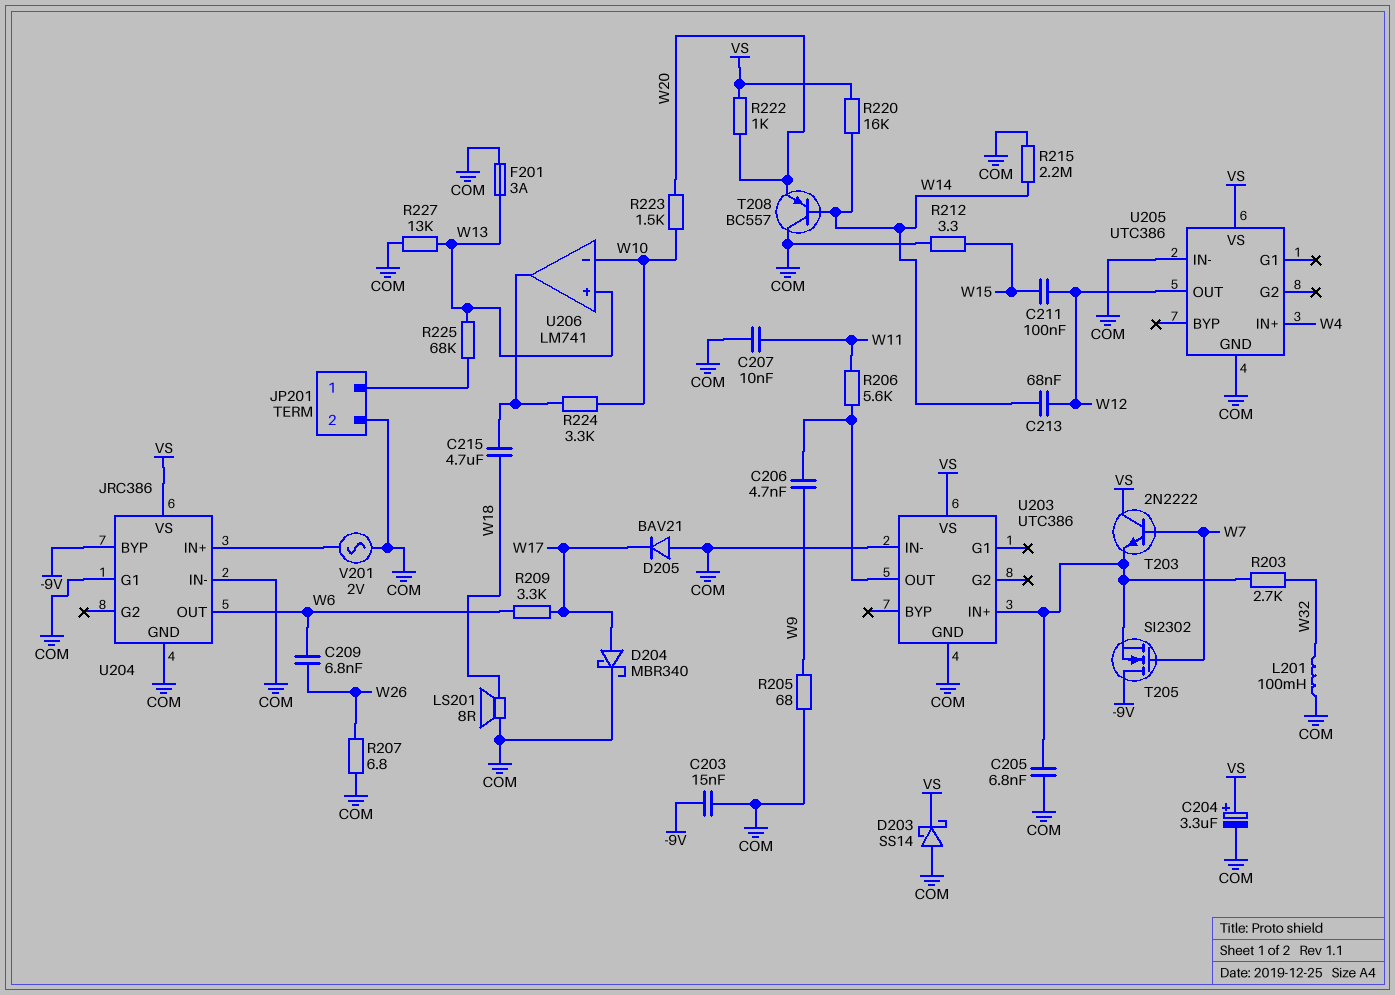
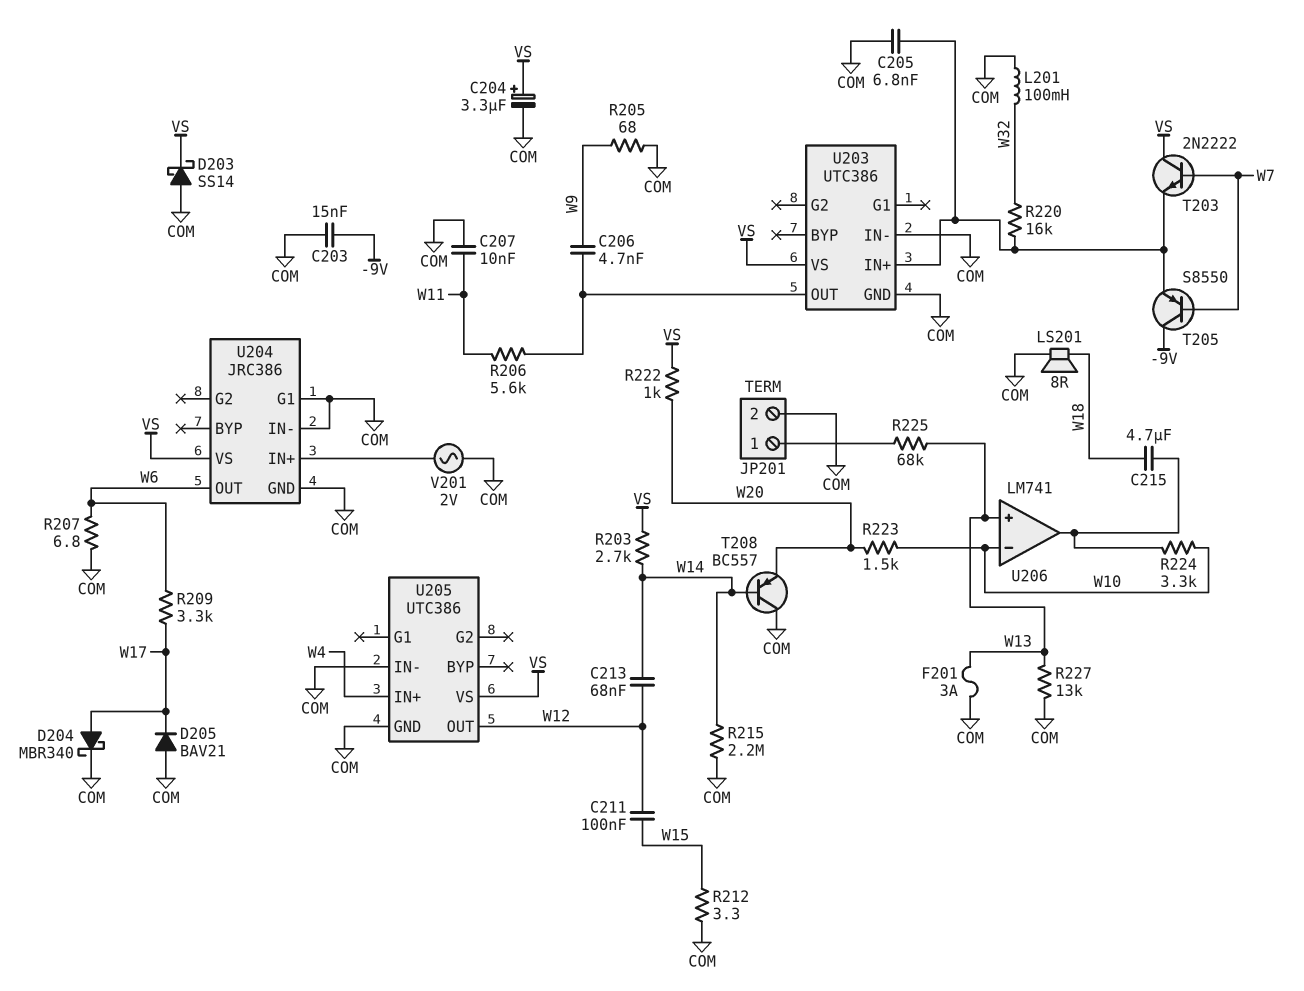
C209: 6.8nF (W6, W26) -> none
R203: 2.7k (U203/IN+, W32) -> 2.7k (VS, W14)
R207: 6.8 (COM, W26) -> 6.8 (COM, W6)
R220: 16k (VS, W14) -> 16k (U203/IN+, W32)
T205: NMOS SI2302 (G W7, D -9V, S U203/IN+) -> PNP S8550 (B W7, C -9V, E U203/IN+)
U204 pin BYP: -9V -> none

